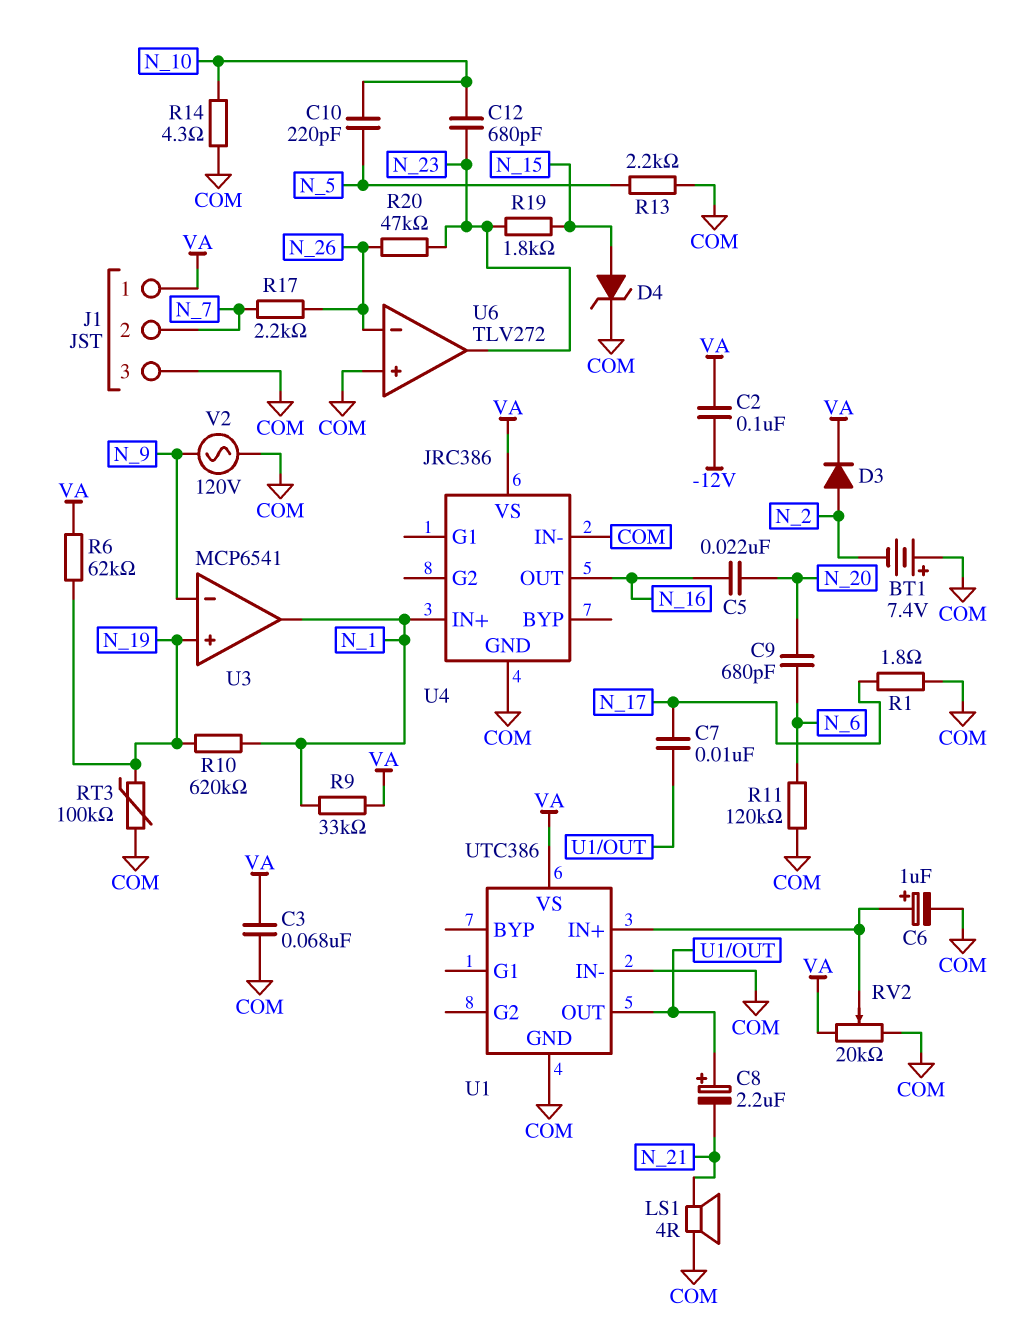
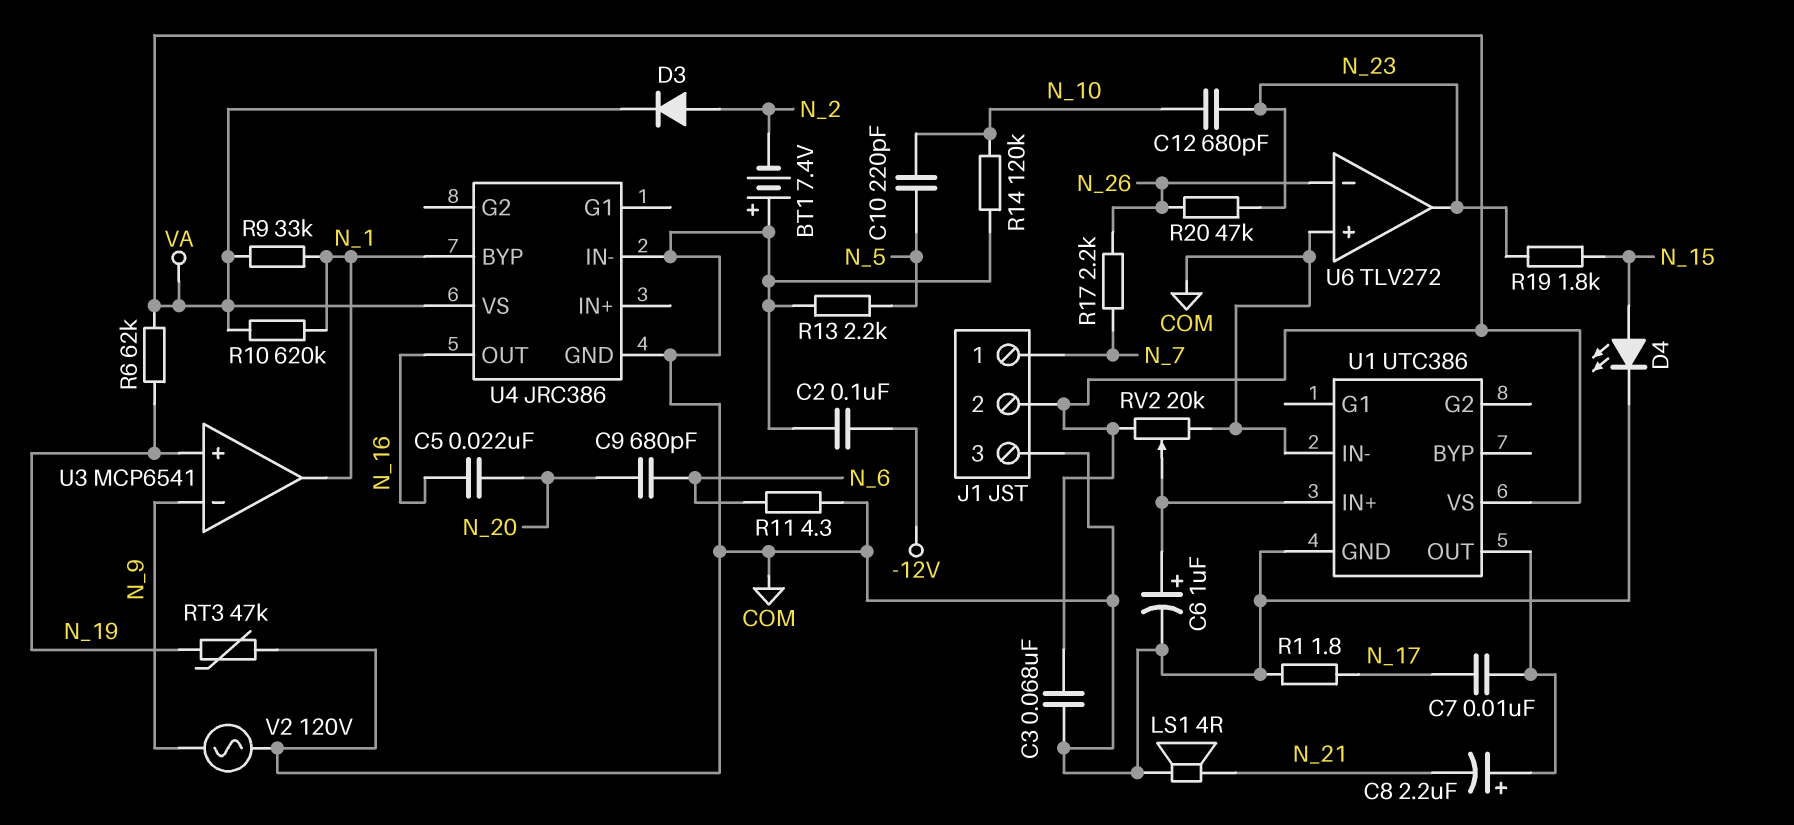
C2: 100nF (-12V, VA) -> 100nF (-12V, COM)
D4: zener (A N_15, K COM) -> LED (A N_15, K COM)
J1 pin 1: VA -> N_7
J1 pin 2: N_7 -> VA
R10: 620k (N_1, N_19) -> 620k (N_1, VA)
R11: 120k (COM, N_6) -> 4.3 (COM, N_6)
R14: 4.3 (COM, N_10) -> 120k (COM, N_10)
RT3: 100k (COM, N_19) -> 47k (COM, N_19)
U4 pin BYP: none -> N_1
U4 pin IN+: N_1 -> none

